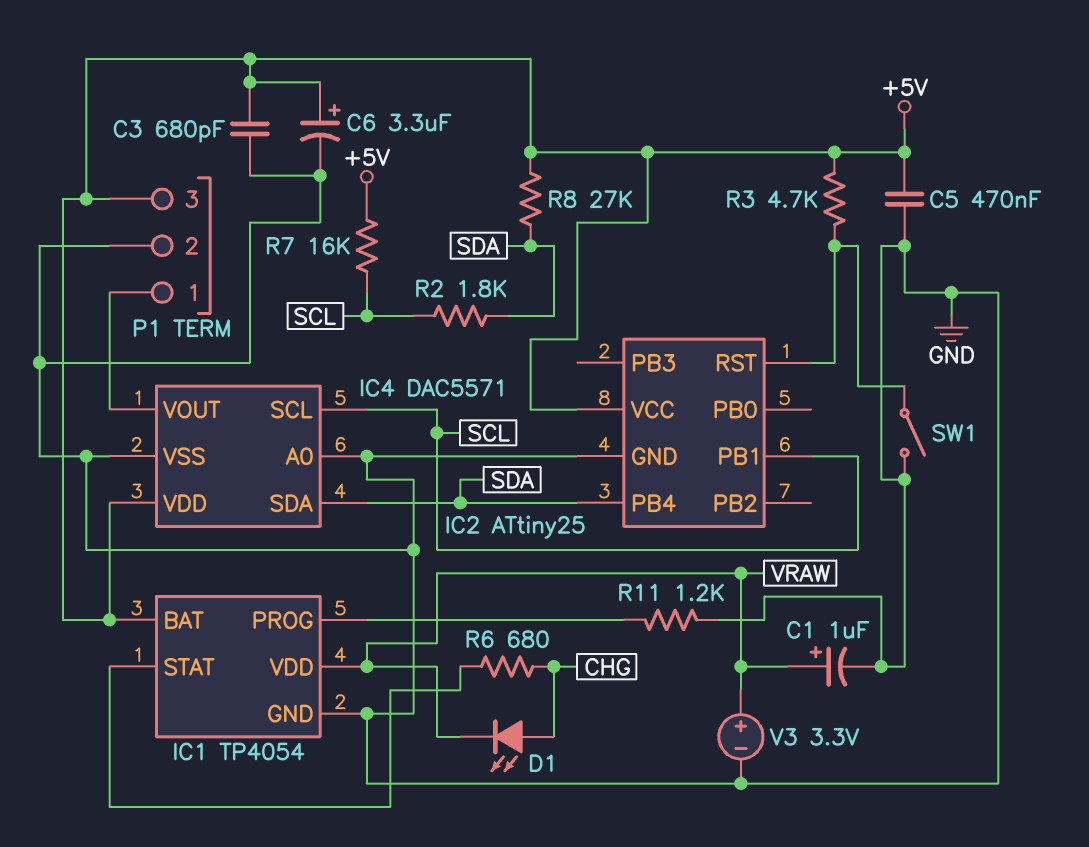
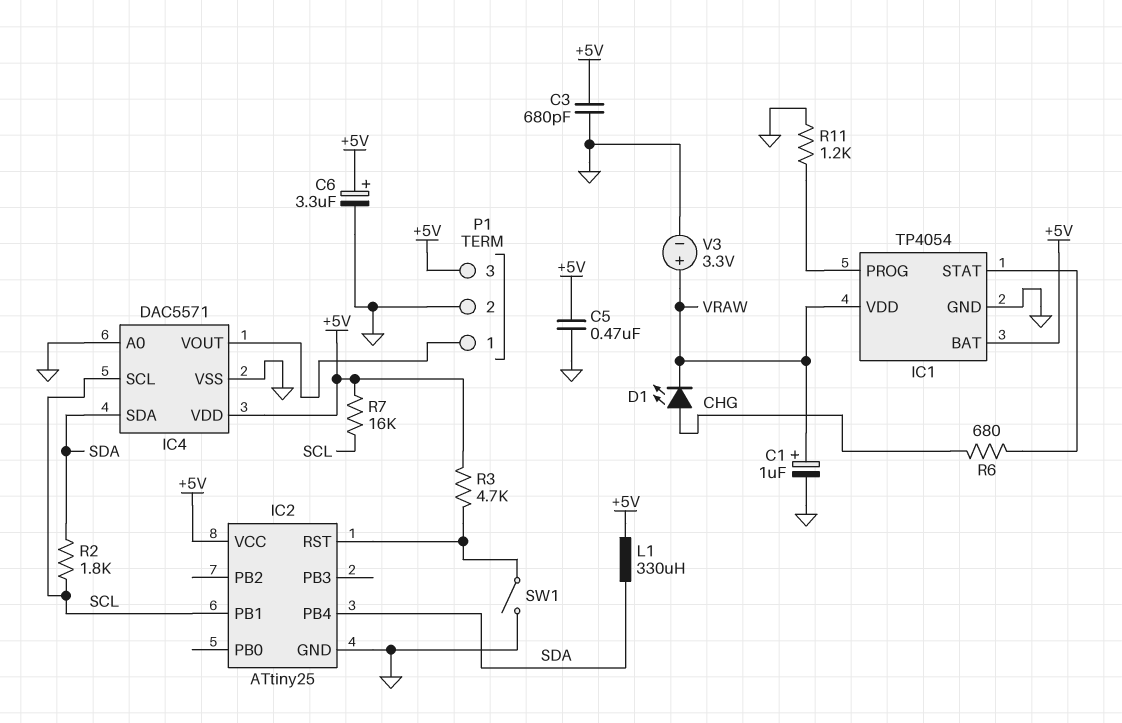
L1: none -> 330uH (+5V, SDA)
R8: 27k (+5V, SDA) -> none

